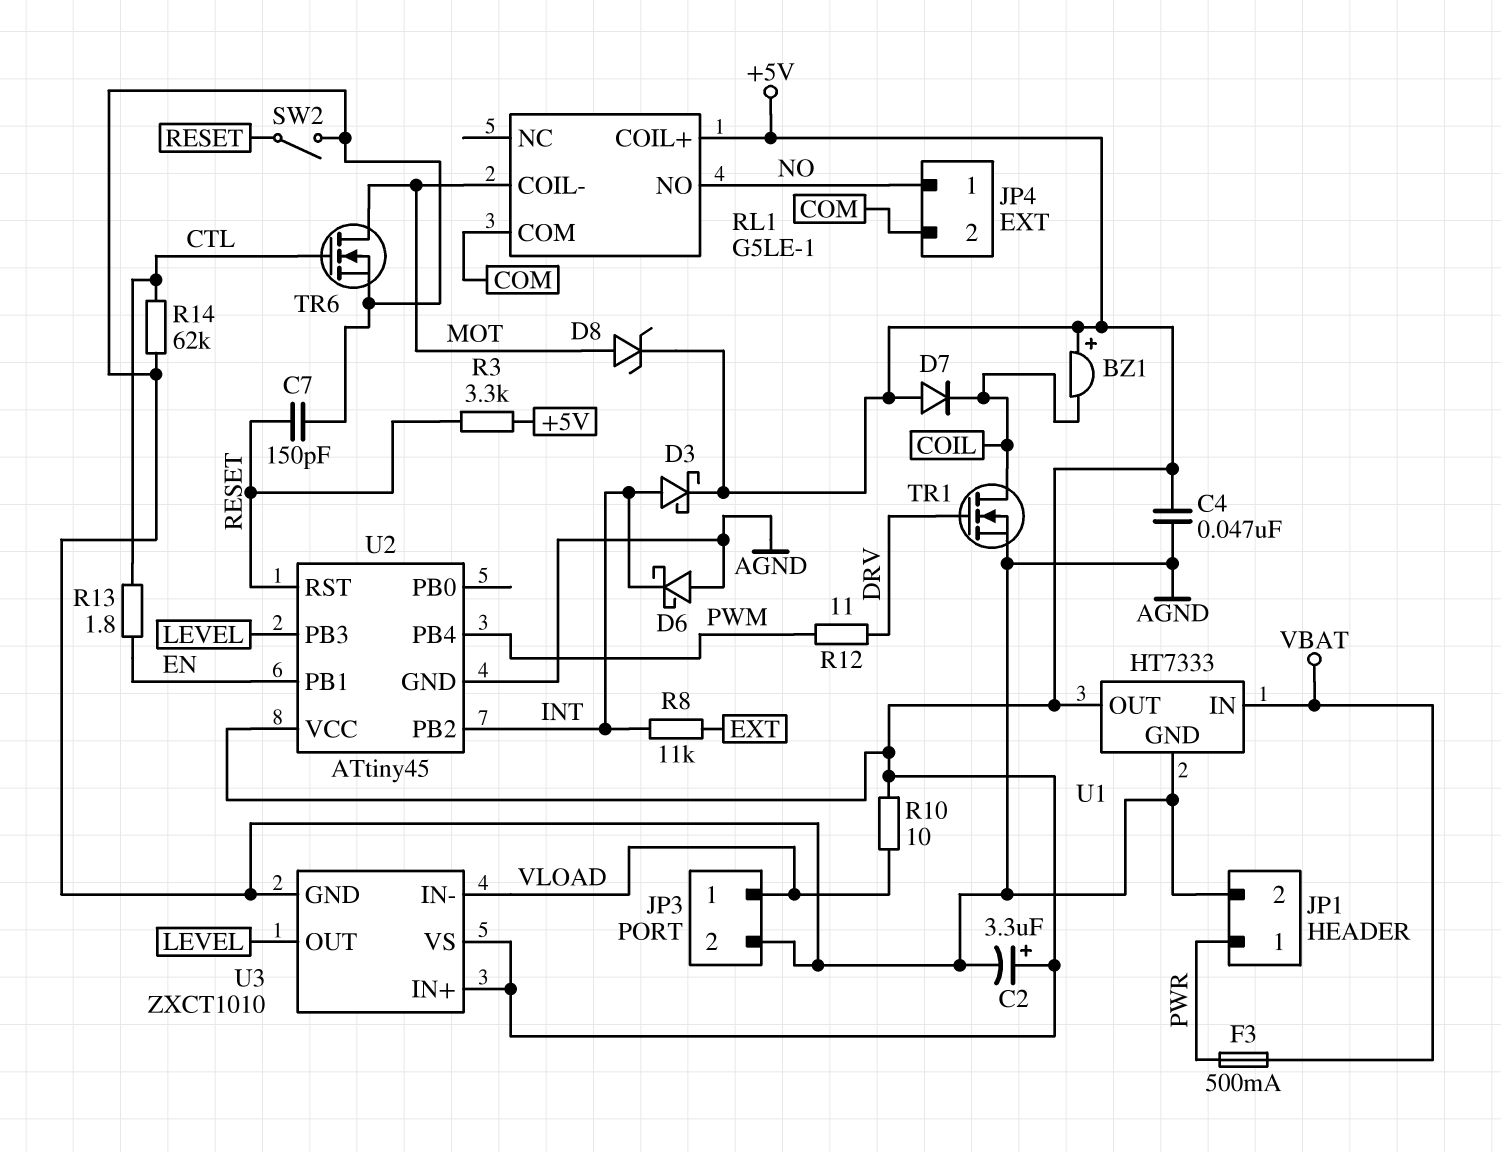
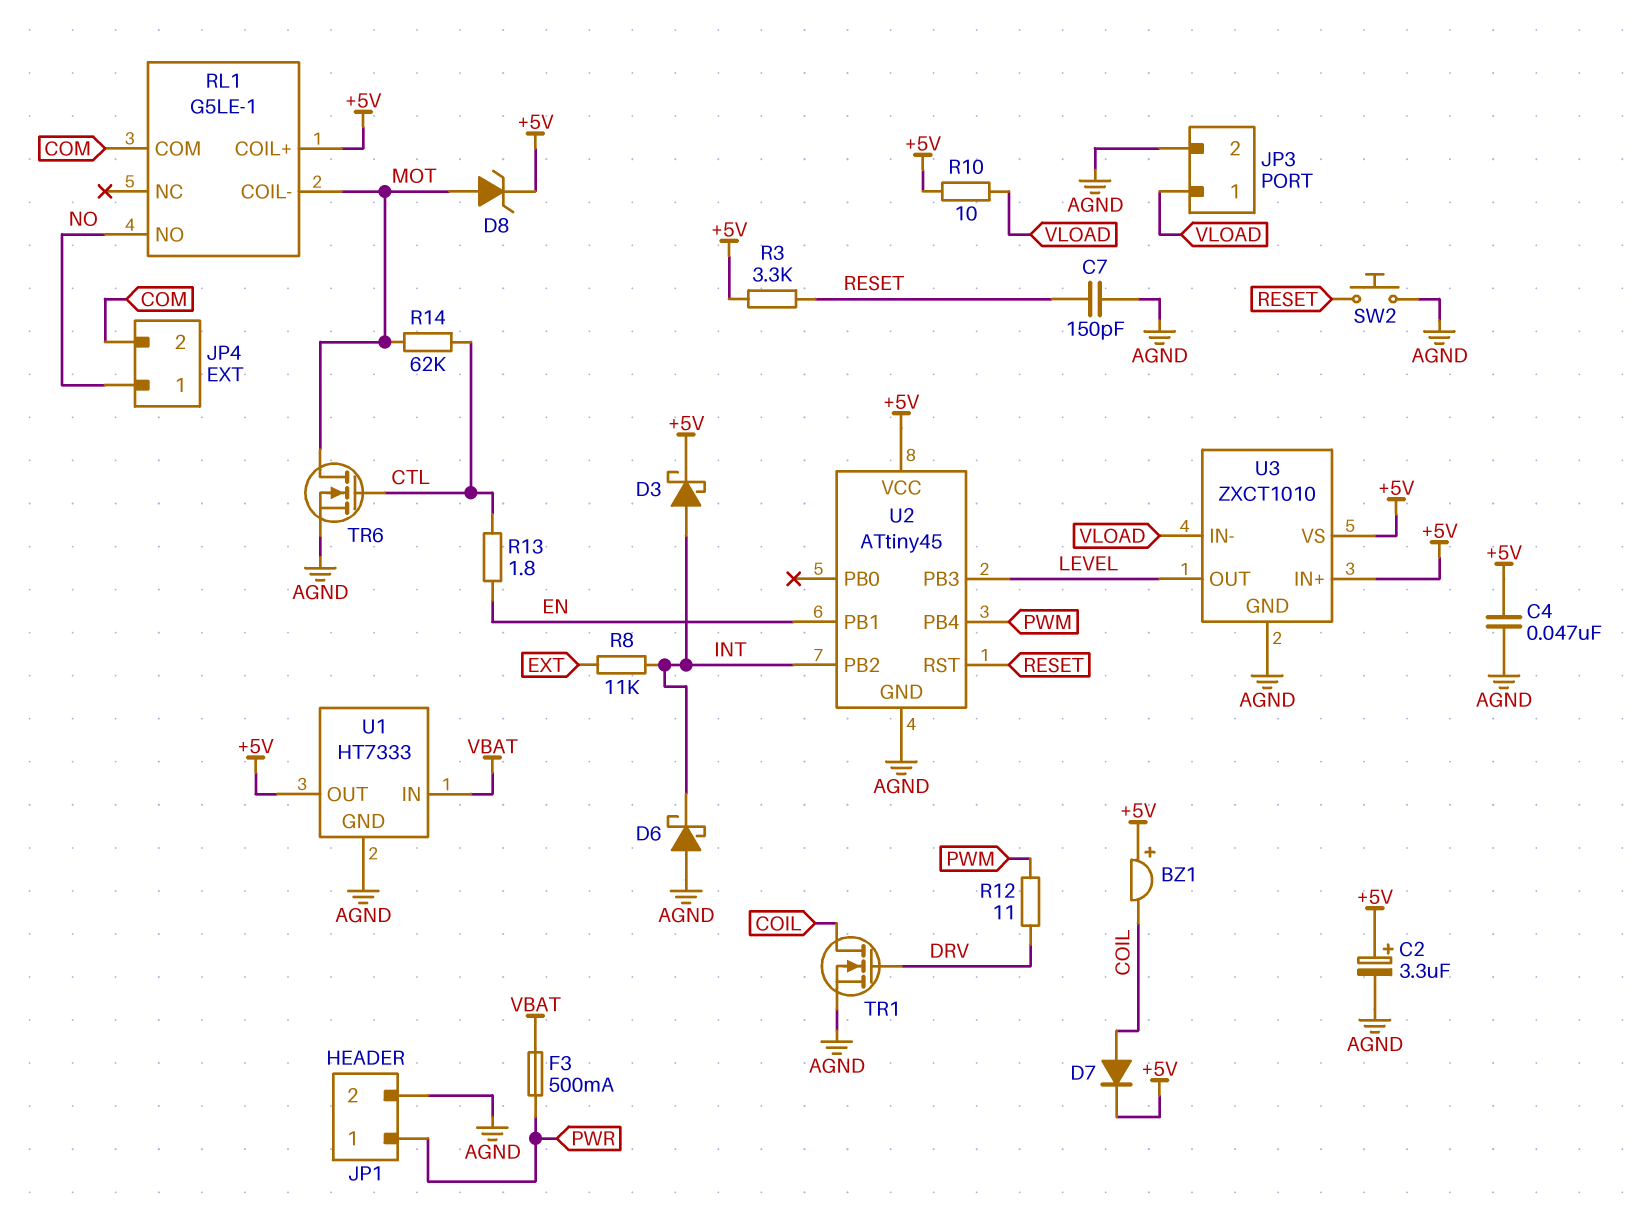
D7: diode (A +5V, K COIL) -> diode (A COIL, K +5V)
R14: 62k (AGND, CTL) -> 62k (CTL, MOT)
SW2: switch (AGND, RESET) -> button (AGND, RESET)

